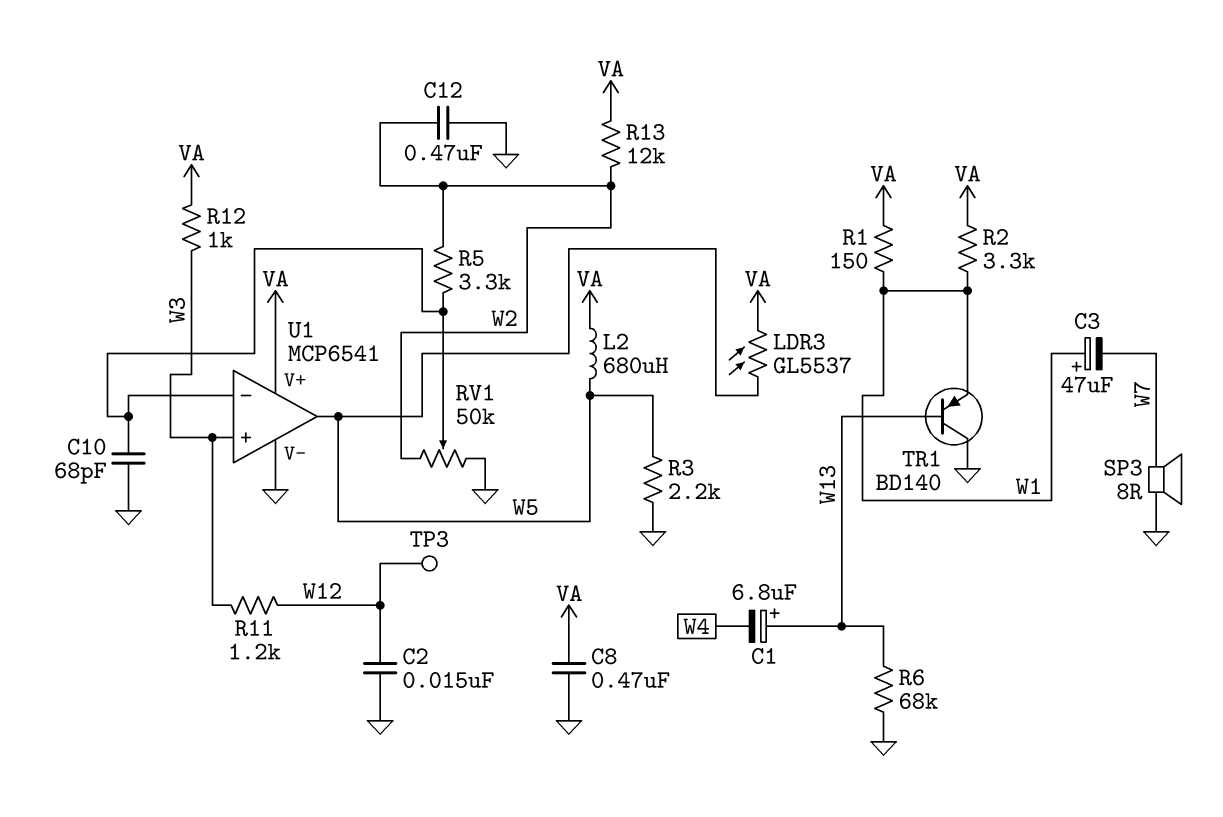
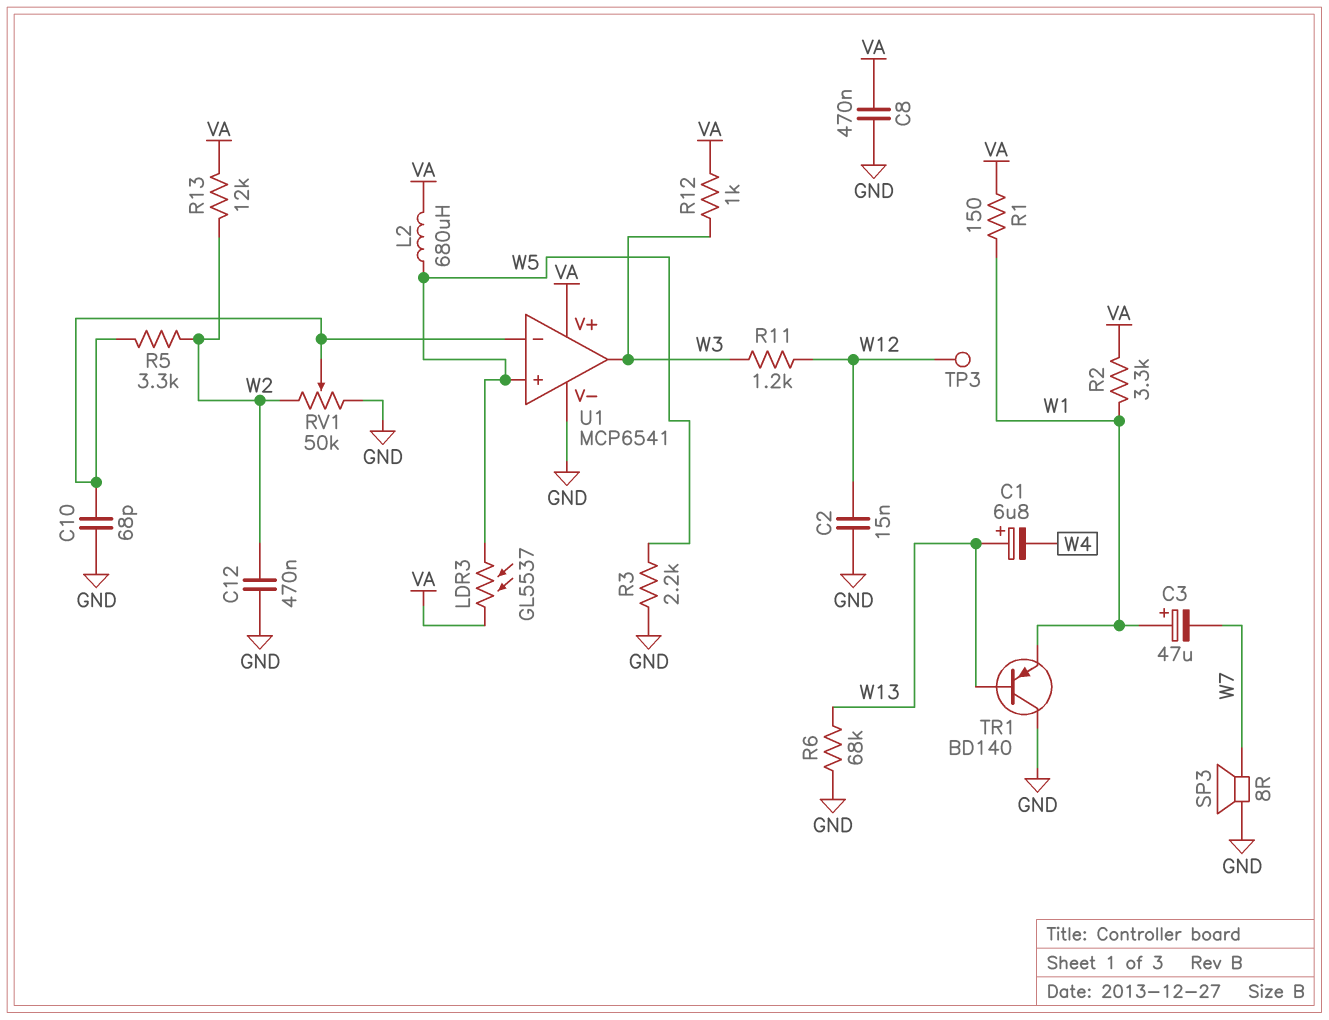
U1 pin in+: W3 -> W5
U1 pin out: W5 -> W3

